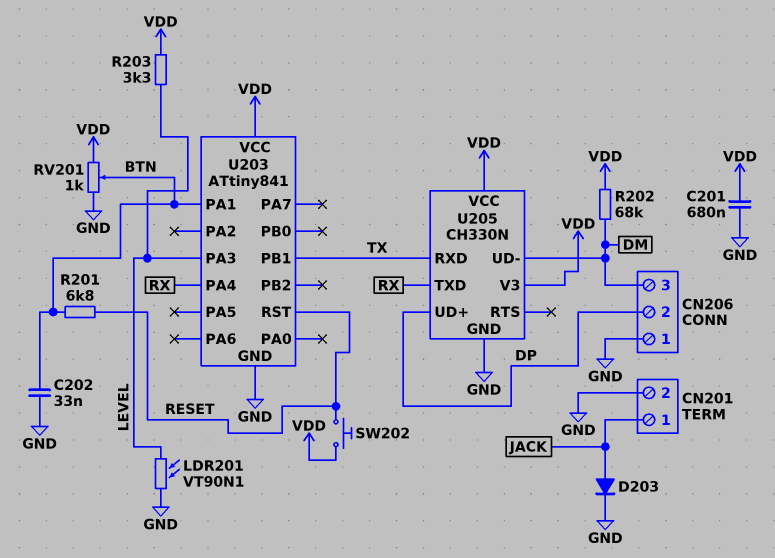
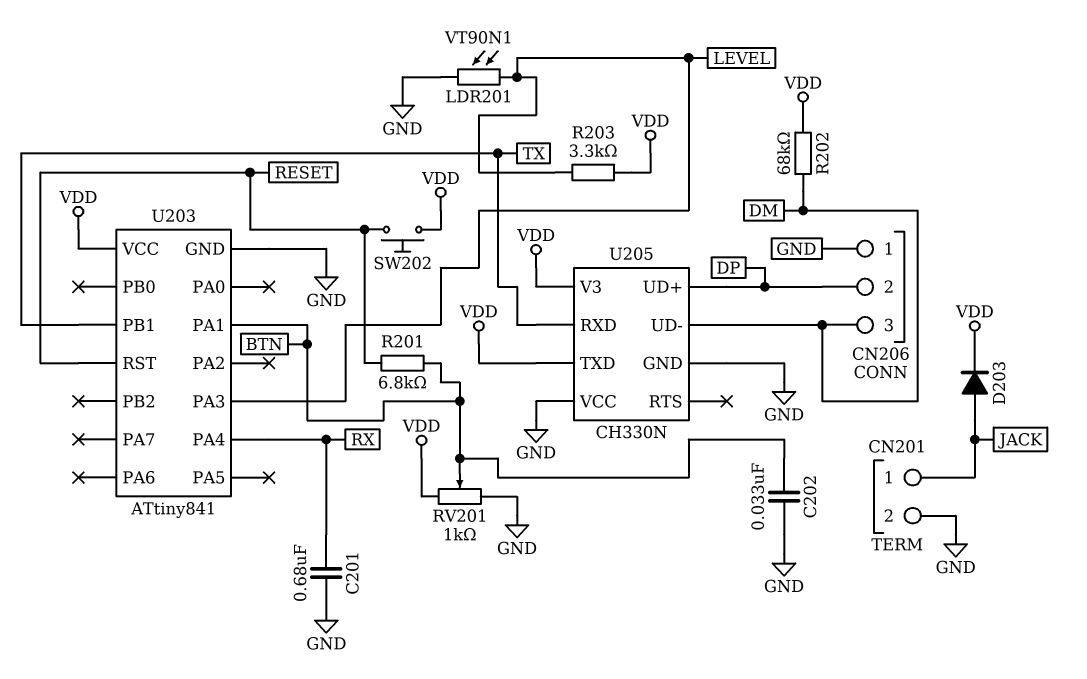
C201: 680nF (GND, VDD) -> 680nF (GND, RX)
D203: diode (A JACK, K GND) -> diode (A JACK, K VDD)
U205 pin TXD: RX -> VDD
U205 pin VCC: VDD -> GND

